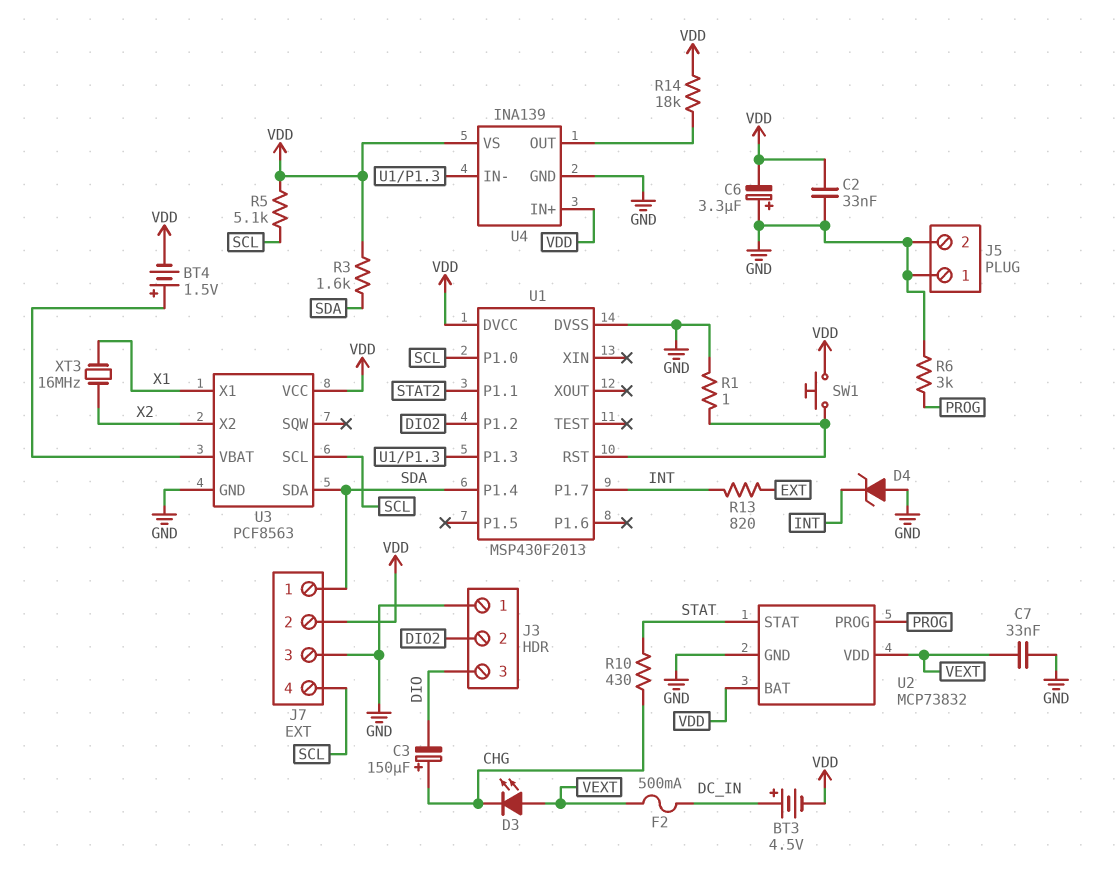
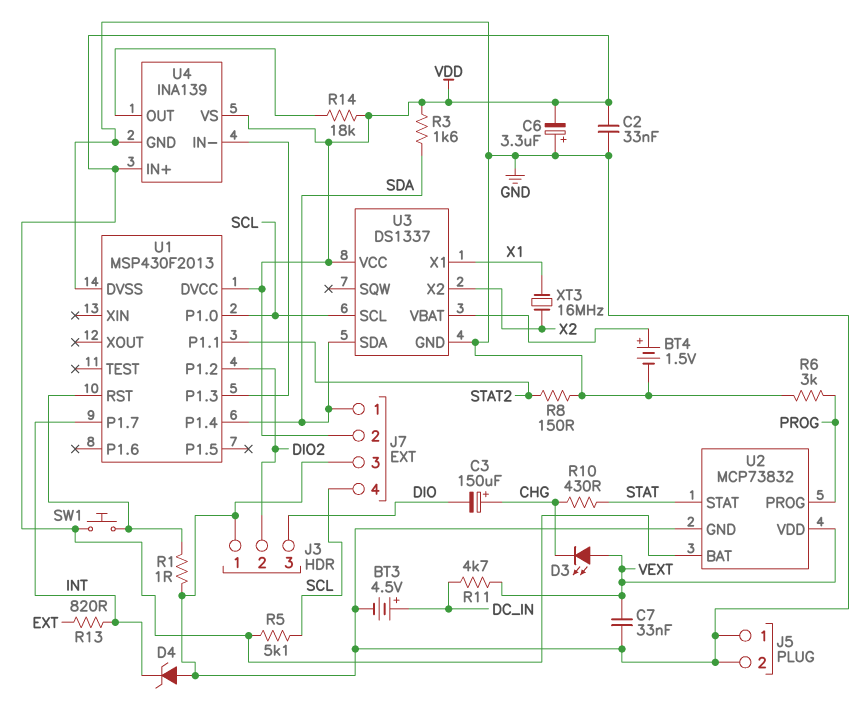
BT3: 4.5V (plus DC_IN, minus VDD) -> 4.5V (plus DC_IN, minus GND)
BT4: 1.5V (plus U3/VBAT, minus VDD) -> 1.5V (plus U3/VBAT, minus GND)
F2: 500mA (DC_IN, VEXT) -> none
R8: none -> 150 (GND, STAT2)
R11: none -> 4.7k (DC_IN, VEXT)
U3: PCF8563 -> DS1337

